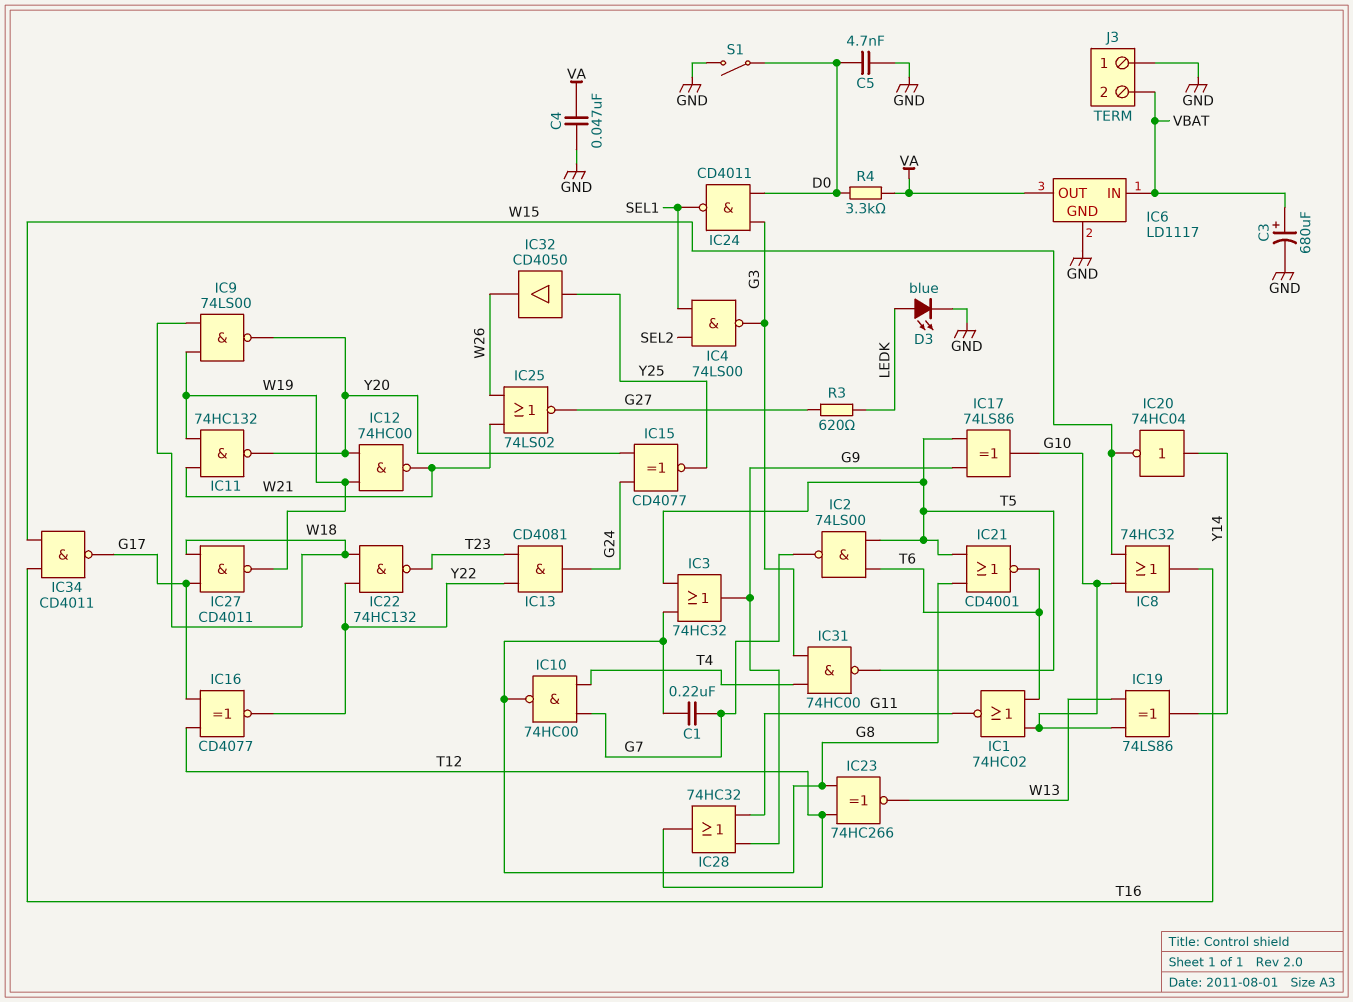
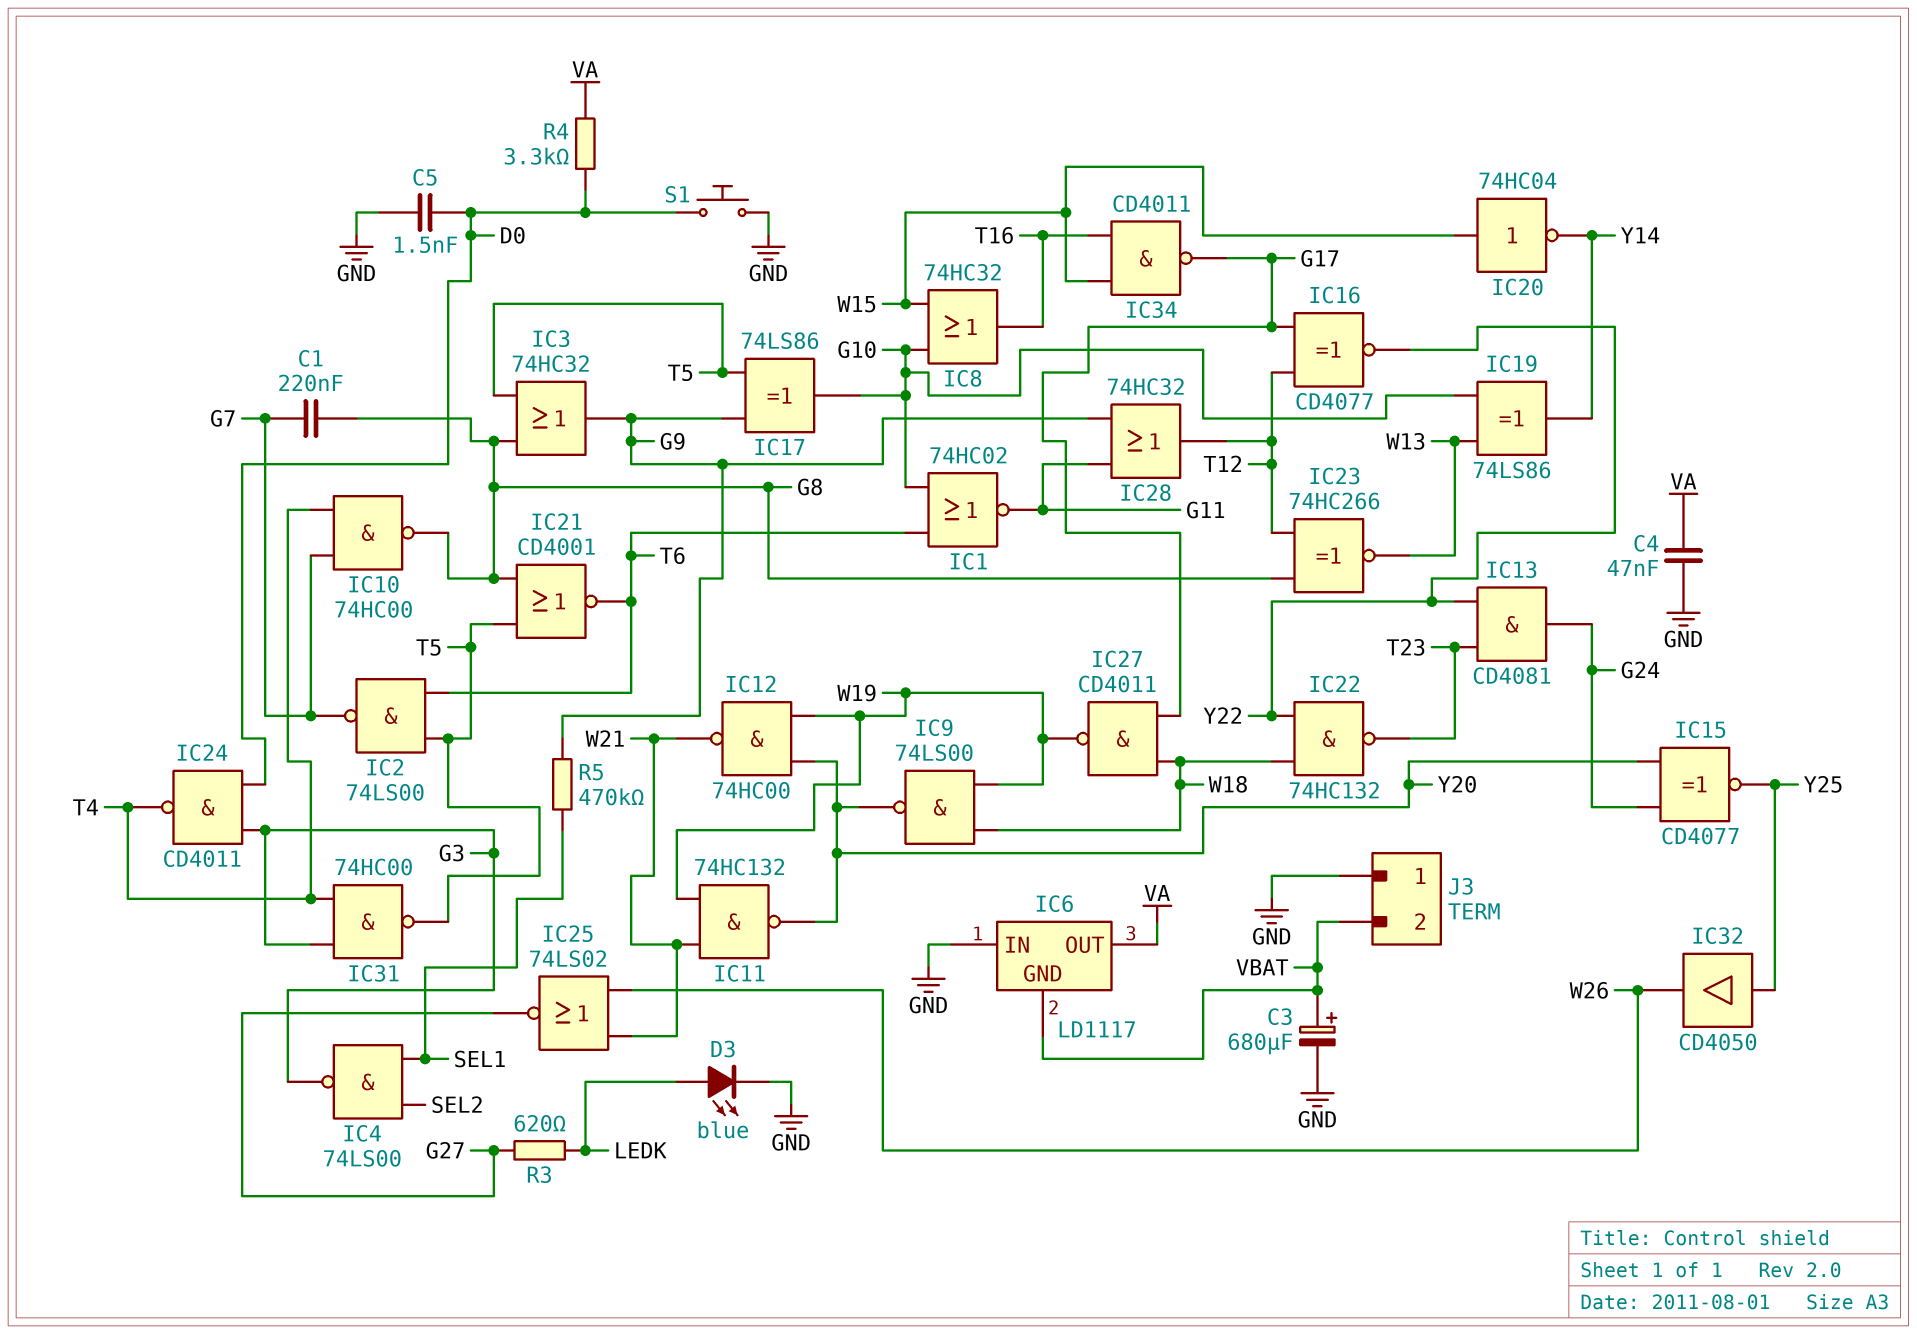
C5: 4.7nF (D0, GND) -> 1.5nF (D0, GND)
IC6 pin GND: GND -> VBAT
IC6 pin IN: VBAT -> GND
IC20: NOT 74HC04 (in Y14, out W15) -> NOT 74HC04 (in W15, out Y14)
IC24: NAND CD4011 (in D0, in G3, out SEL1) -> NAND CD4011 (in D0, in G3, out T4)
R5: none -> 470k (G9, SEL1)
S1: switch (D0, GND) -> button (D0, GND)

